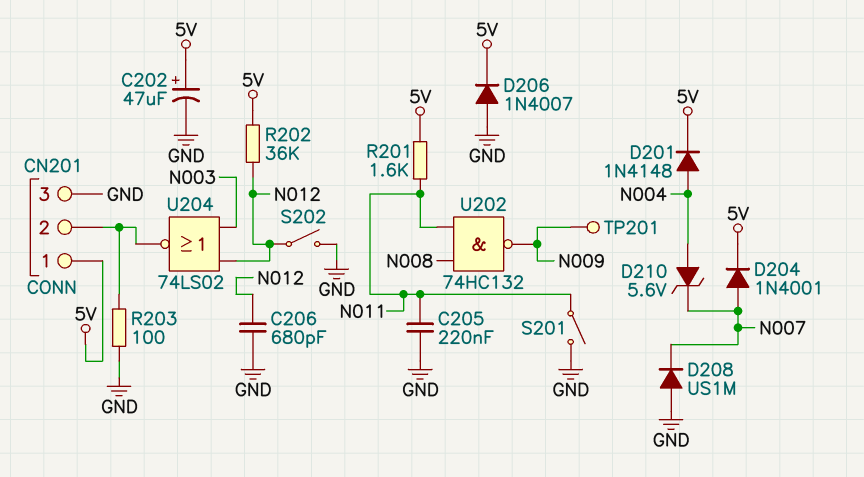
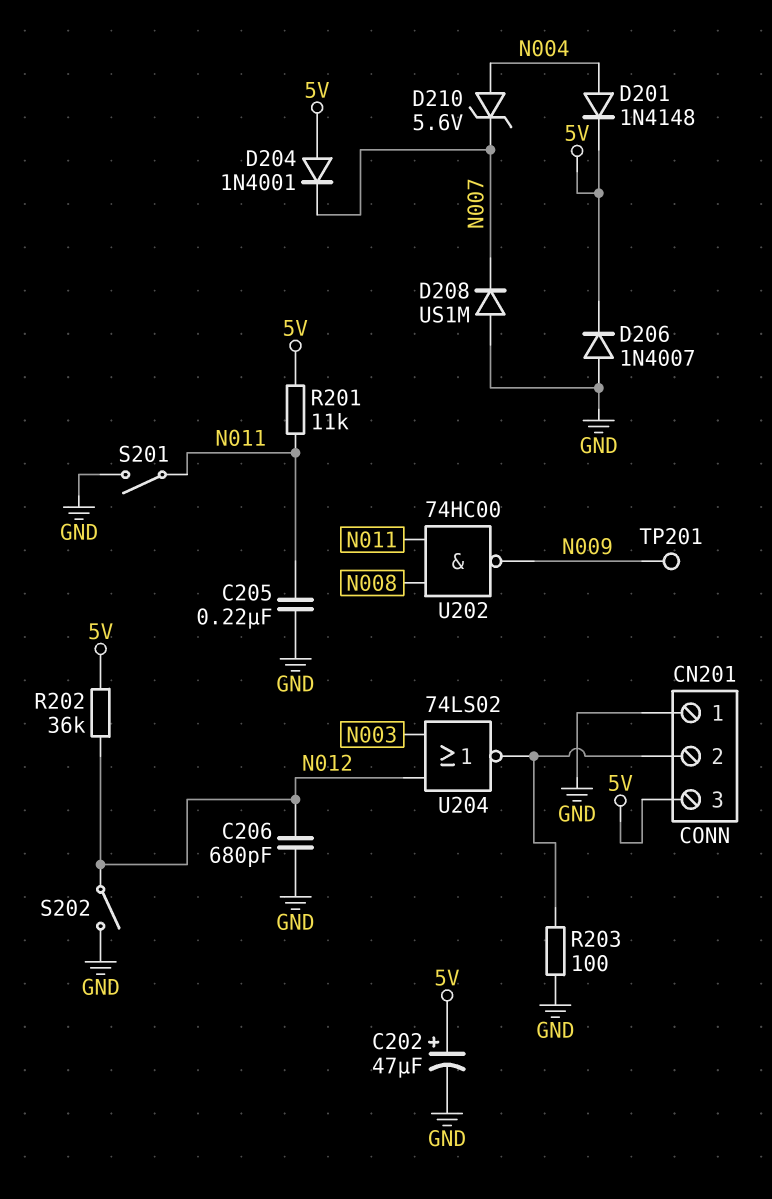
CN201 pin 1: 5V -> GND
CN201 pin 3: GND -> 5V
D204: diode 1N4001 (A N007, K 5V) -> diode 1N4001 (A 5V, K N007)
R201: 1.6k (5V, N011) -> 11k (5V, N011)
U202: NAND 74HC132 (in N008, in N011, out N009) -> NAND 74HC00 (in N008, in N011, out N009)

